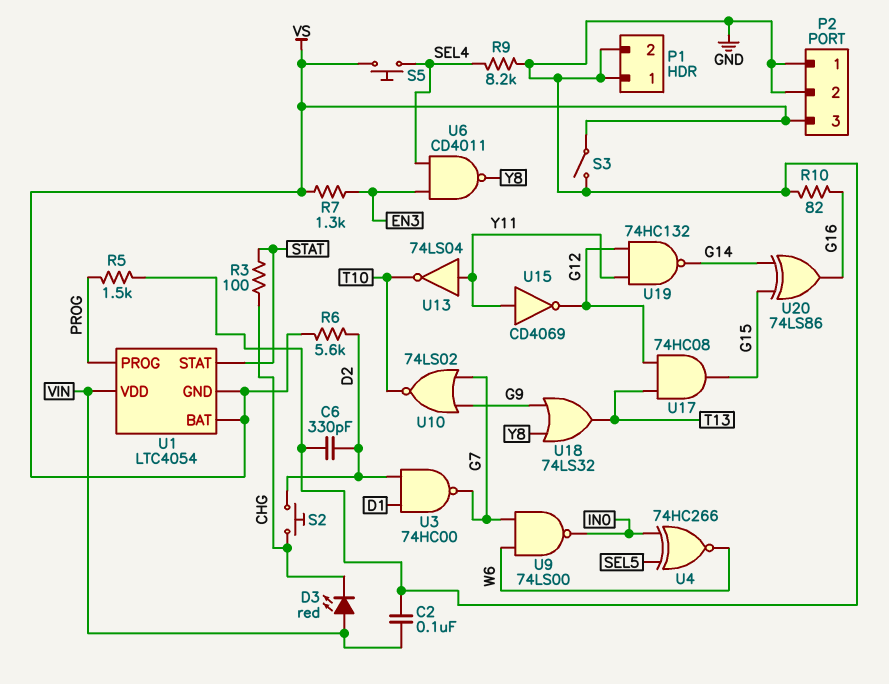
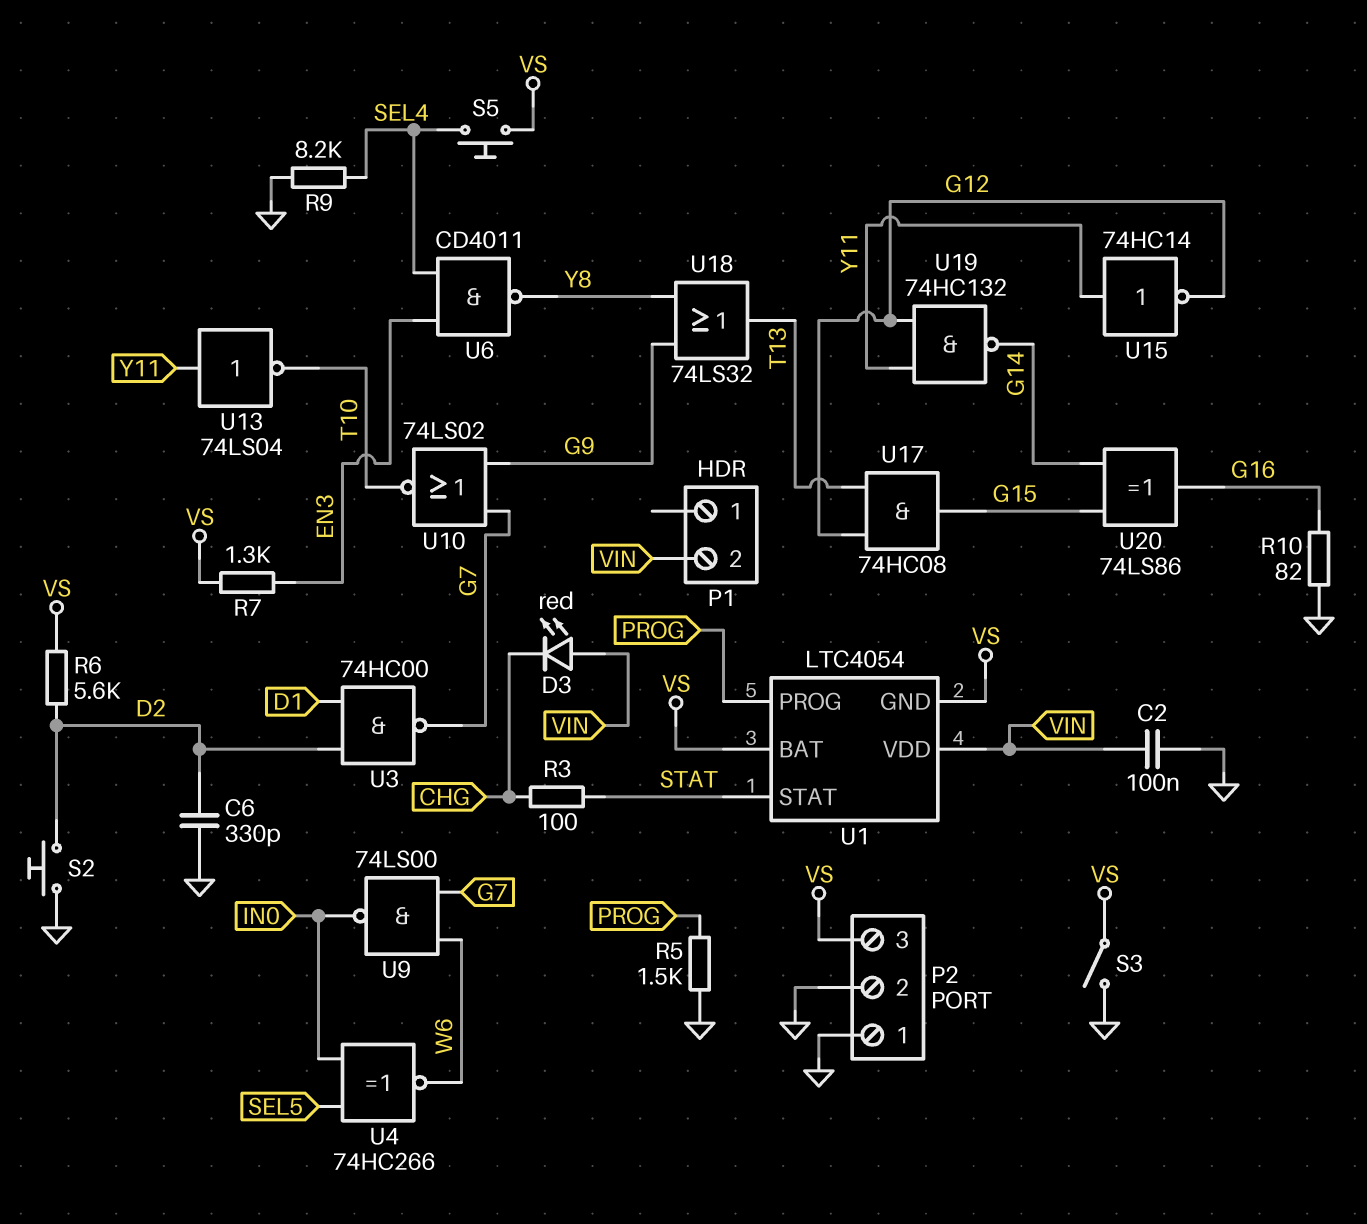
P1 pin 1: GND -> none
P1 pin 2: GND -> VIN
S2: button (CHG, D2) -> button (D2, GND)
U15: NOT CD4069 (in Y11, out G12) -> NOT 74HC14 (in Y11, out G12)

